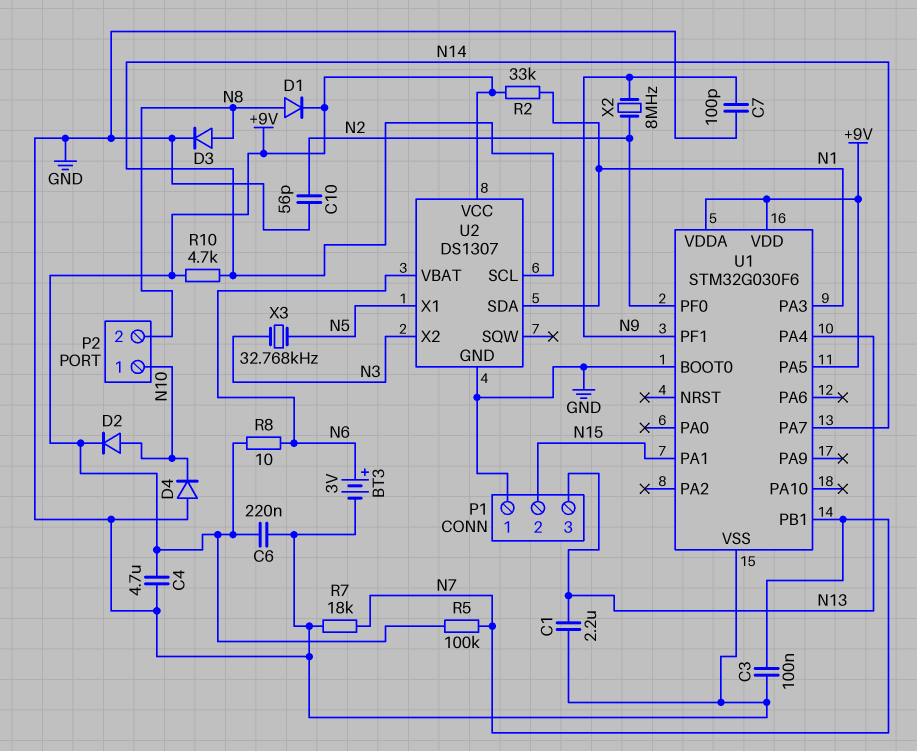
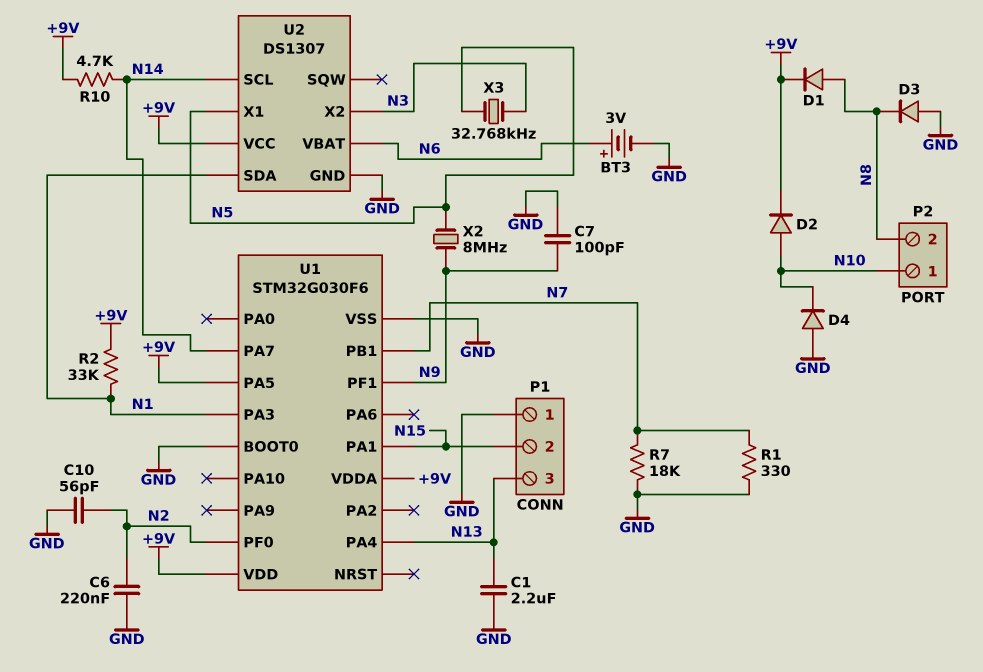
C3: 100nF (GND, N7) -> none
C4: 4.7uF (+9V, GND) -> none
C6: 220nF (+9V, GND) -> 220nF (GND, N2)
D3: diode (A N8, K GND) -> diode (A GND, K N8)
R1: none -> 330 (GND, N7)
R5: 100k (+9V, N7) -> none
R8: 10 (+9V, N6) -> none
X2: 8MHz (N2, N9) -> 8MHz (N5, N9)

